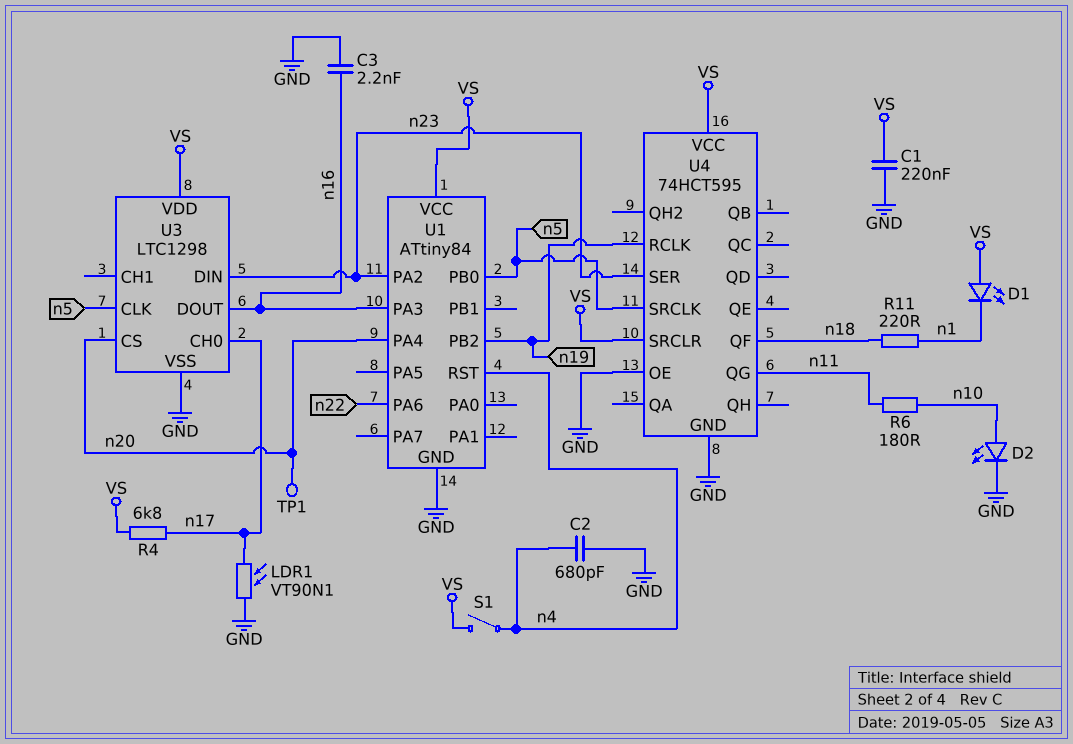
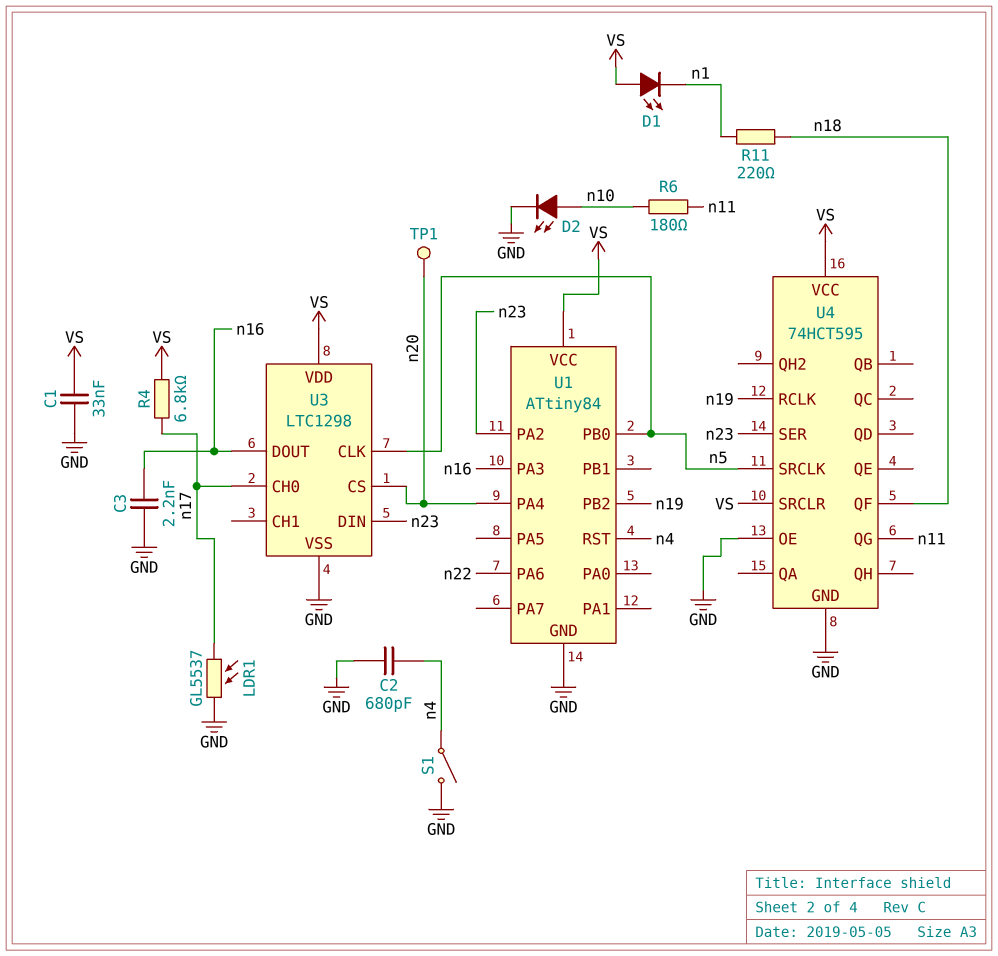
C1: 220nF (GND, VS) -> 33nF (GND, VS)
LDR1: VT90N1 (GND, n17) -> GL5537 (GND, n17)
S1: switch (VS, n4) -> switch (GND, n4)

